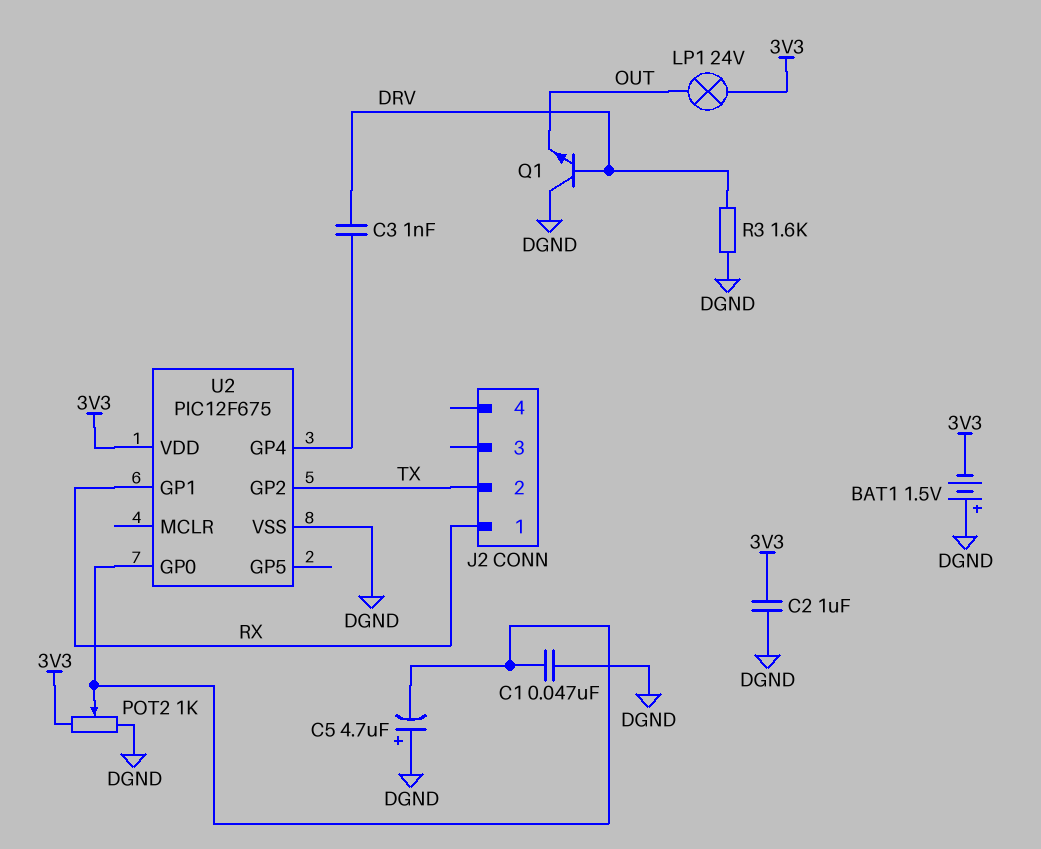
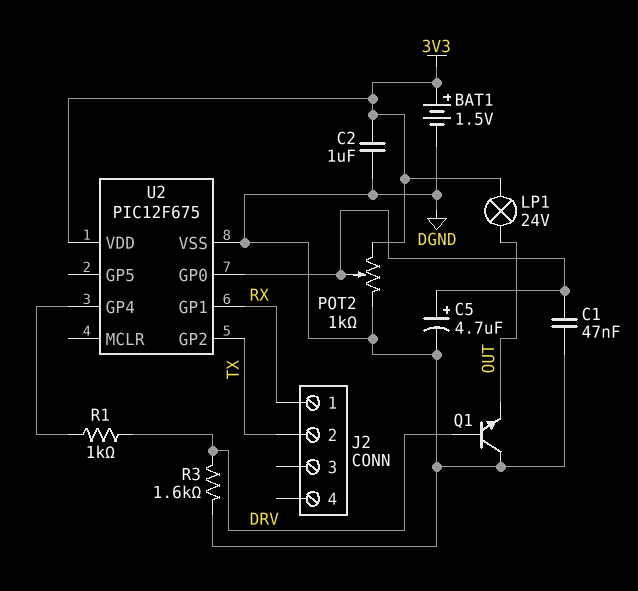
BAT1: 1.5V (plus DGND, minus 3V3) -> 1.5V (plus 3V3, minus DGND)
C3: 1nF (DRV, U2/GP4) -> none
C5: 4.7uF (plus DGND, minus U2/GP0) -> 4.7uF (plus U2/GP0, minus DGND)
R1: none -> 1k (DRV, U2/GP4)

